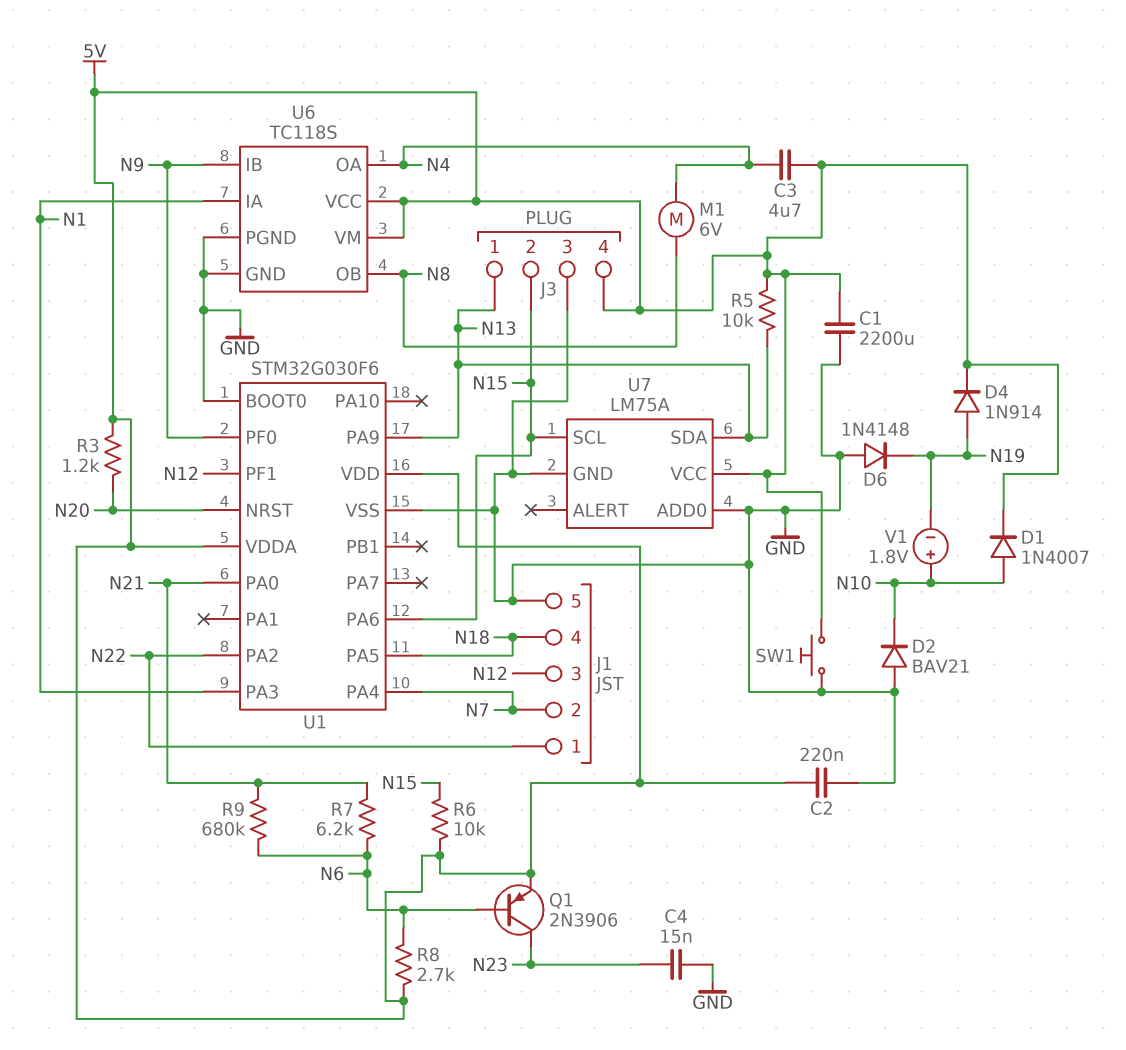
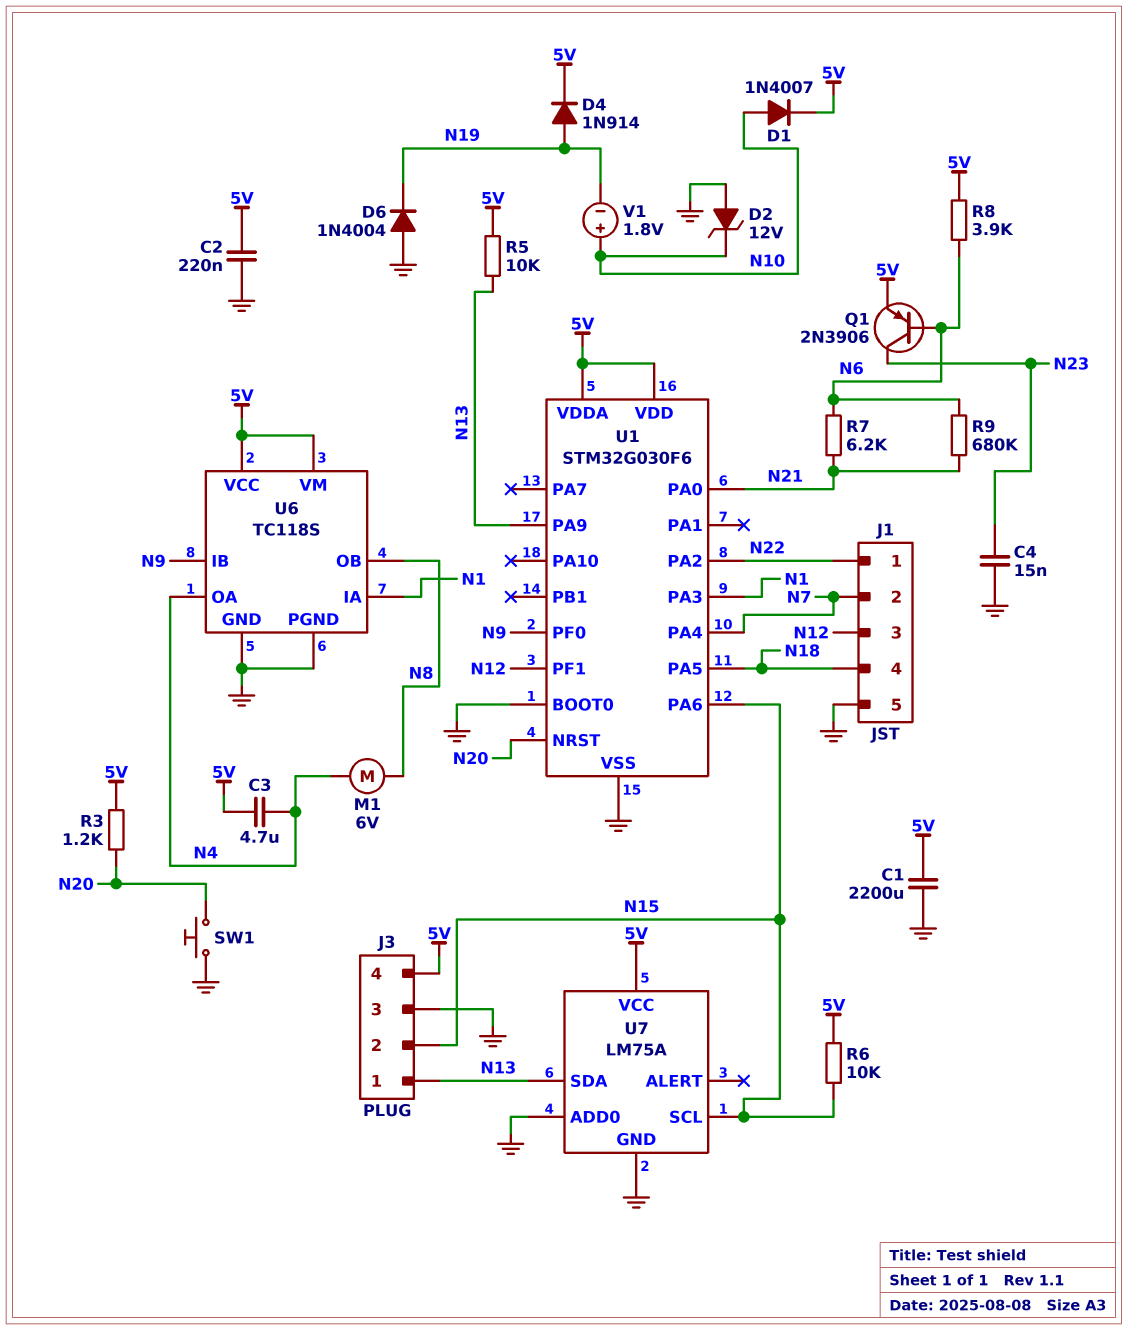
D2: diode BAV21 (A GND, K N10) -> zener 12V (A GND, K N10)
D6: diode 1N4148 (A GND, K N19) -> diode 1N4004 (A GND, K N19)
R8: 2.7k (5V, N6) -> 3.9k (5V, N6)
SW1: button (5V, GND) -> button (GND, N20)

